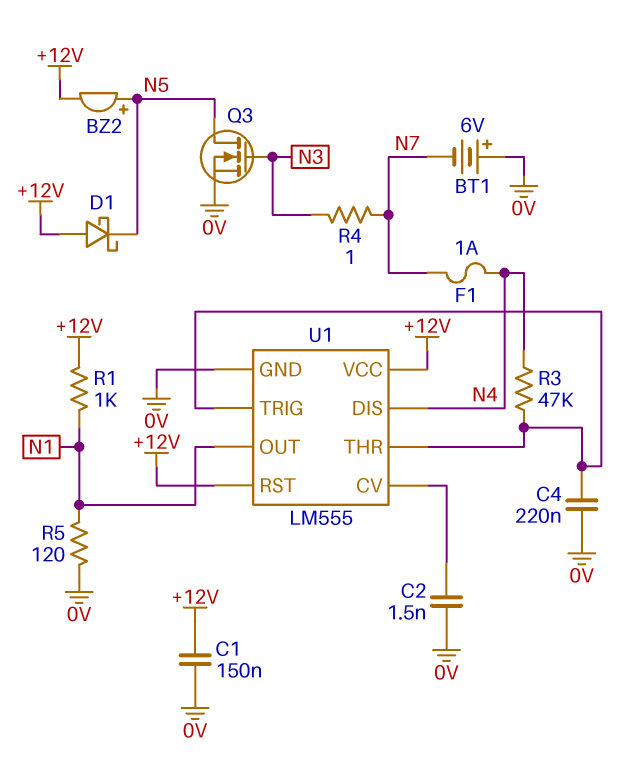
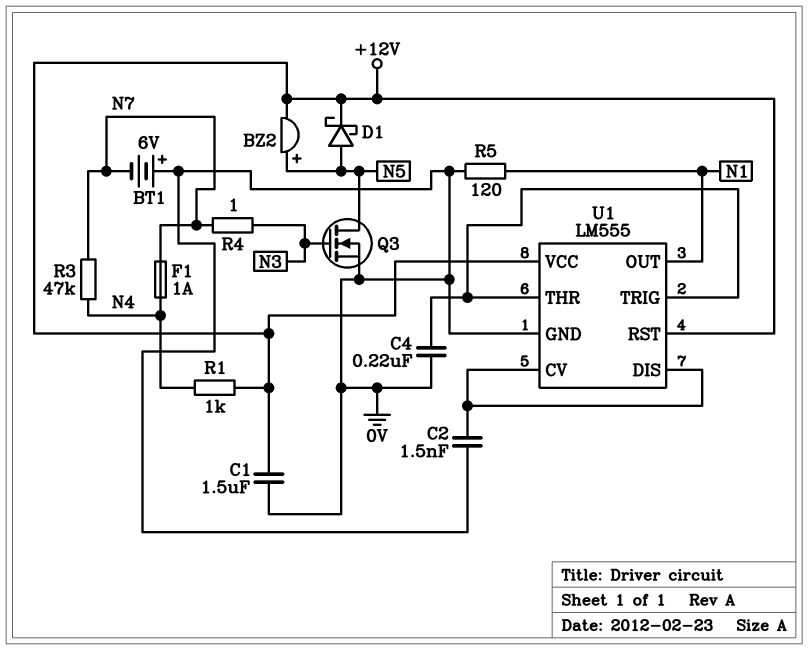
C1: 150nF (+12V, 0V) -> 1.5uF (+12V, 0V)
D1: schottky (A +12V, K N5) -> schottky (A N5, K +12V)
R1: 1k (+12V, N1) -> 1k (+12V, N4)
R3: 47k (N4, U1/THR) -> 47k (N4, N7)
U1 pin DIS: N4 -> U1/CV

